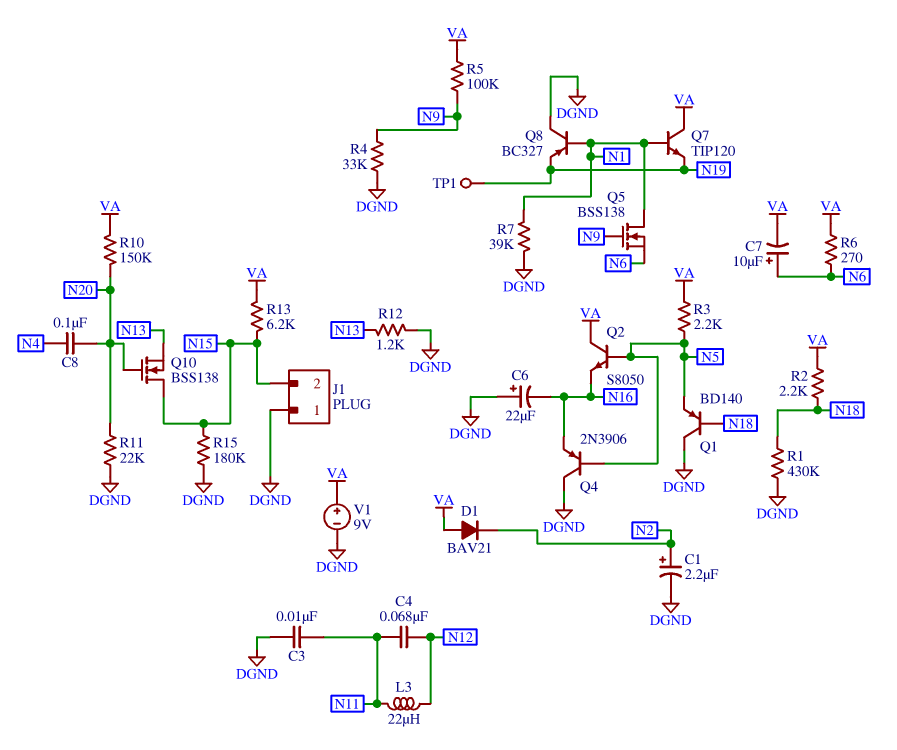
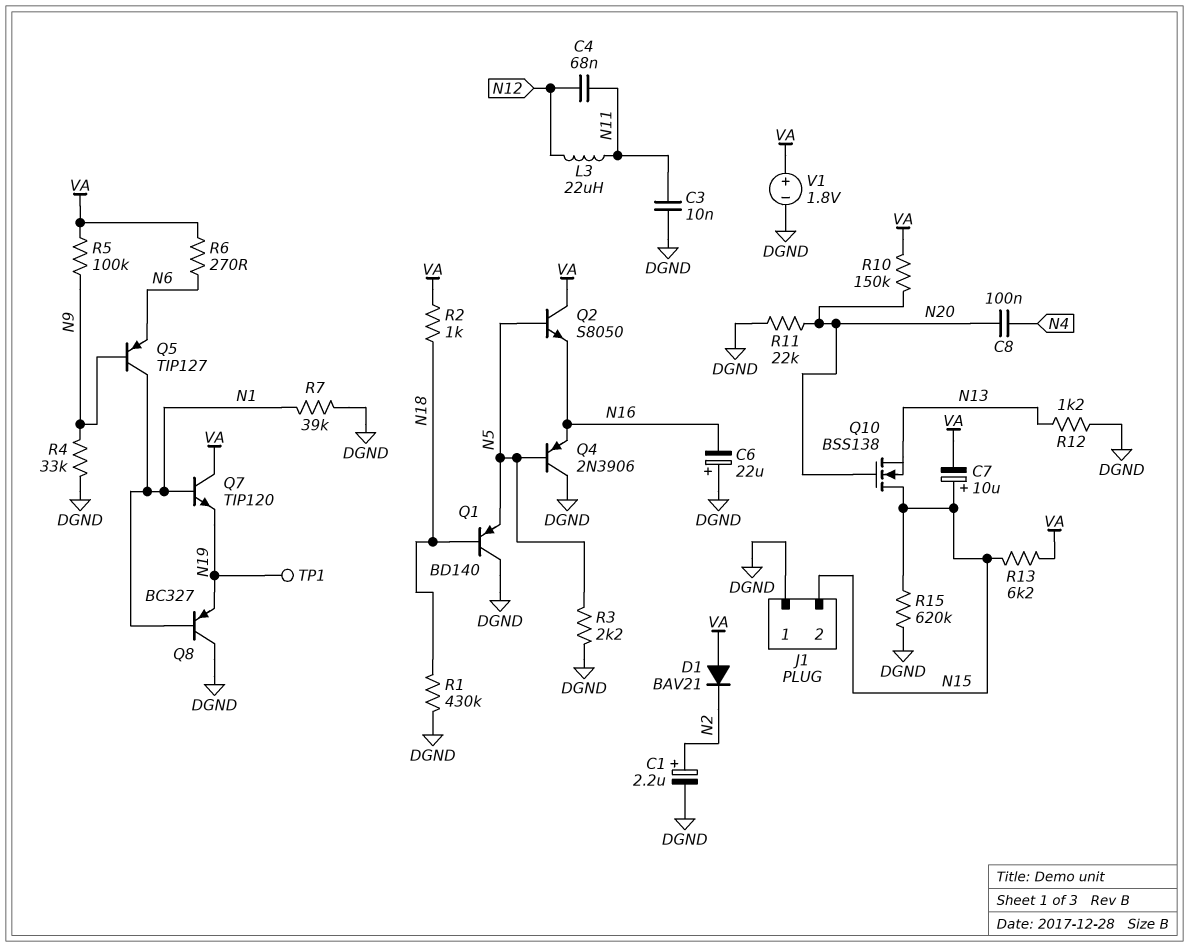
C7: 10uF (plus N6, minus VA) -> 10uF (plus N15, minus VA)
Q5: NMOS BSS138 (G N9, D N1, S N6) -> PNP TIP127 (B N9, C N1, E N6)
R2: 2.2k (N18, VA) -> 1k (N18, VA)
R3: 2.2k (N5, VA) -> 2.2k (DGND, N5)
R15: 180k (DGND, N15) -> 620k (DGND, N15)
V1: 9V (plus VA, minus DGND) -> 1.8V (plus VA, minus DGND)

